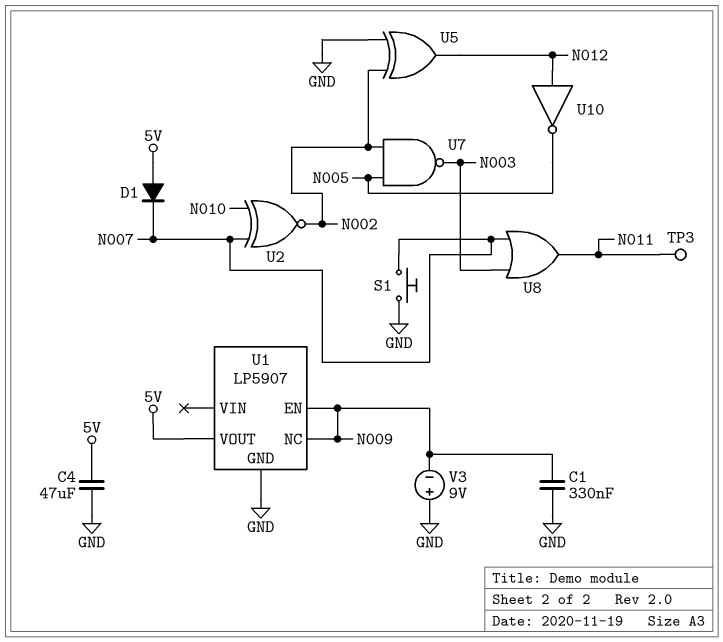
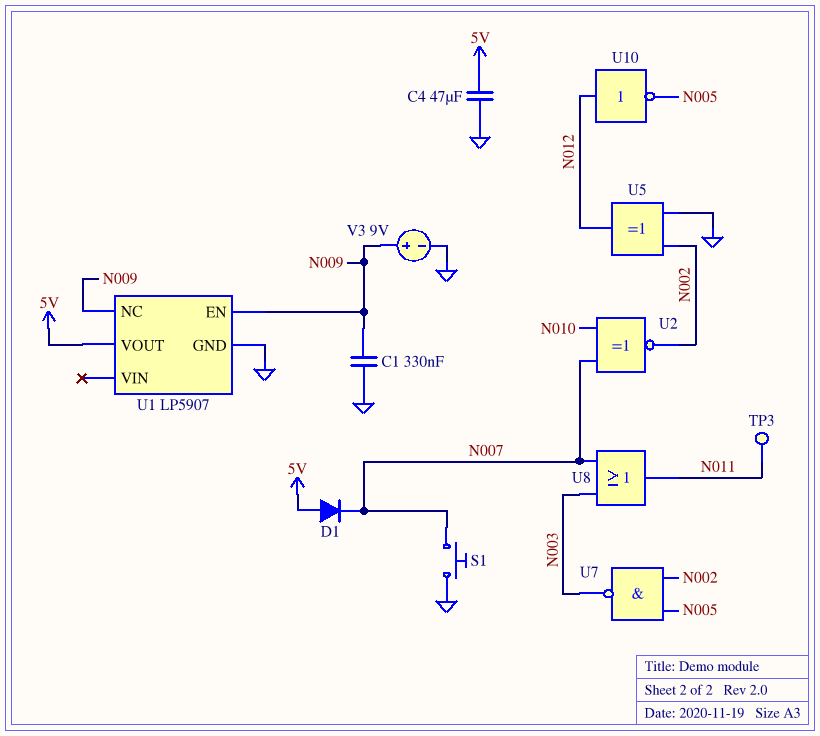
V3: 9V (plus GND, minus N009) -> 9V (plus N009, minus GND)

